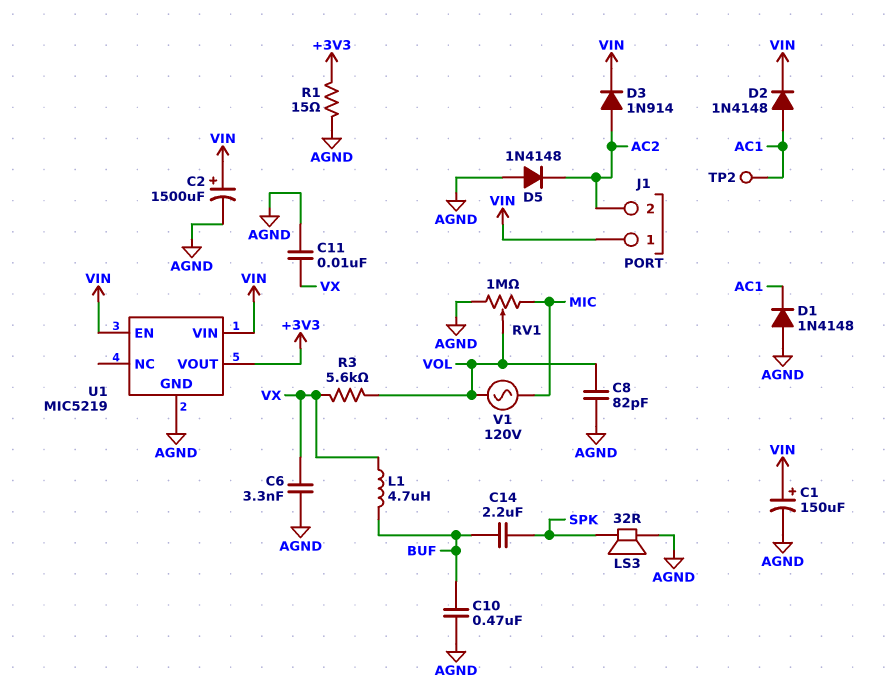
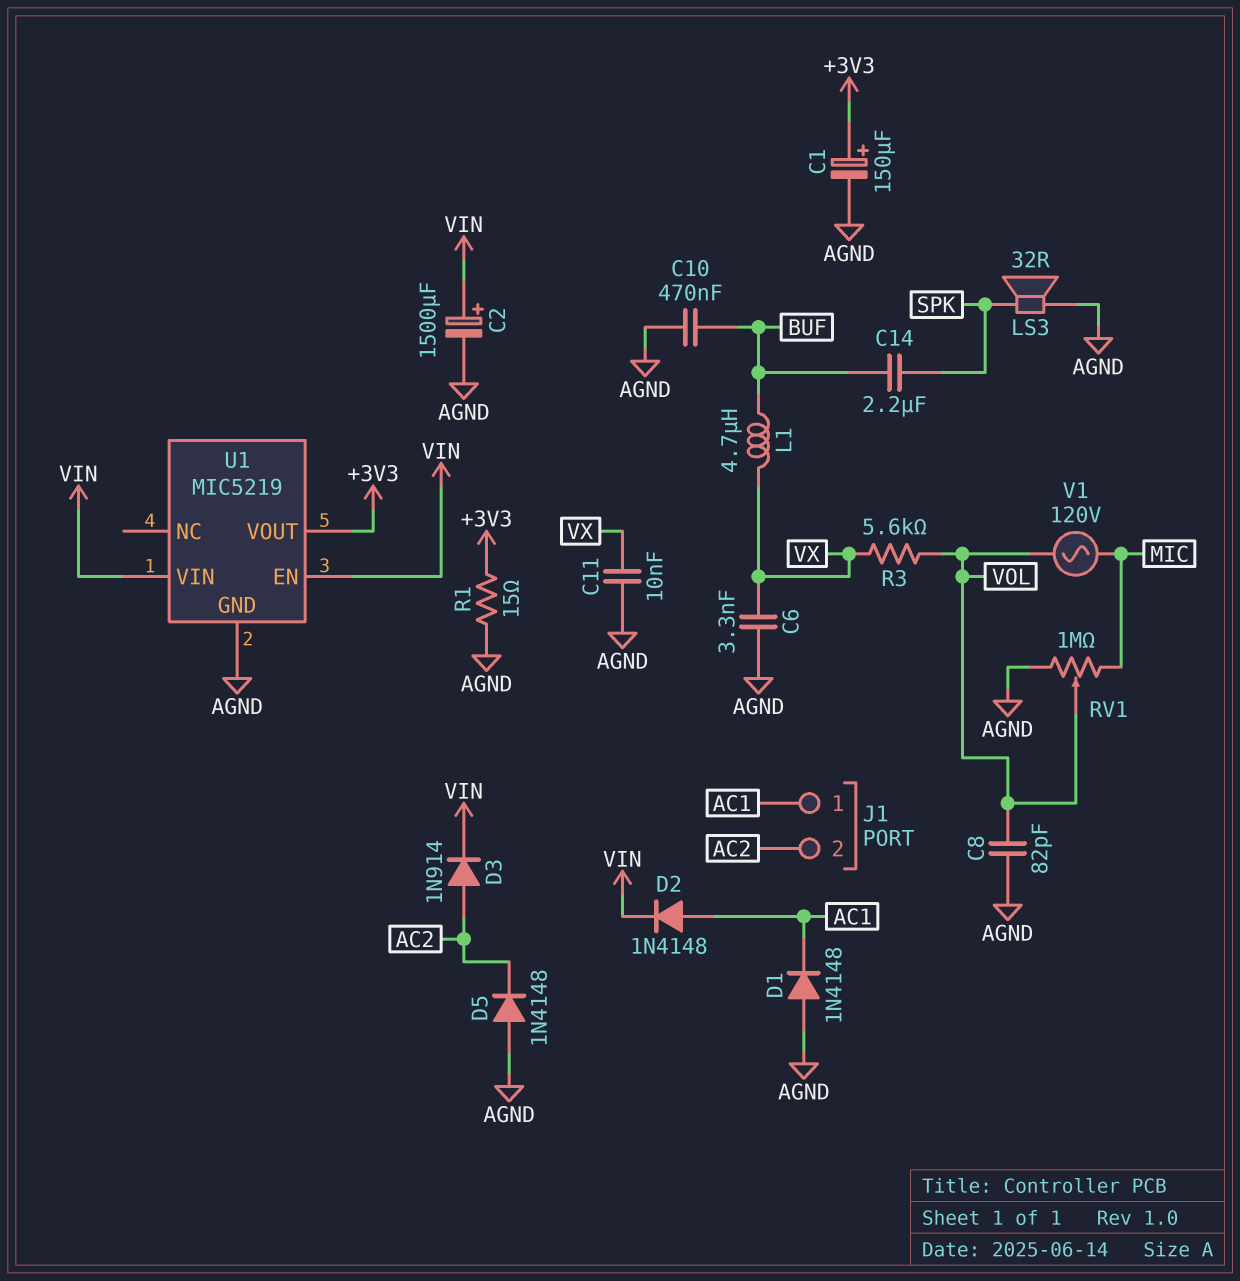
C1: 150uF (plus VIN, minus AGND) -> 150uF (plus +3V3, minus AGND)
J1 pin 1: VIN -> AC1
TP2: test point (AC1) -> none

